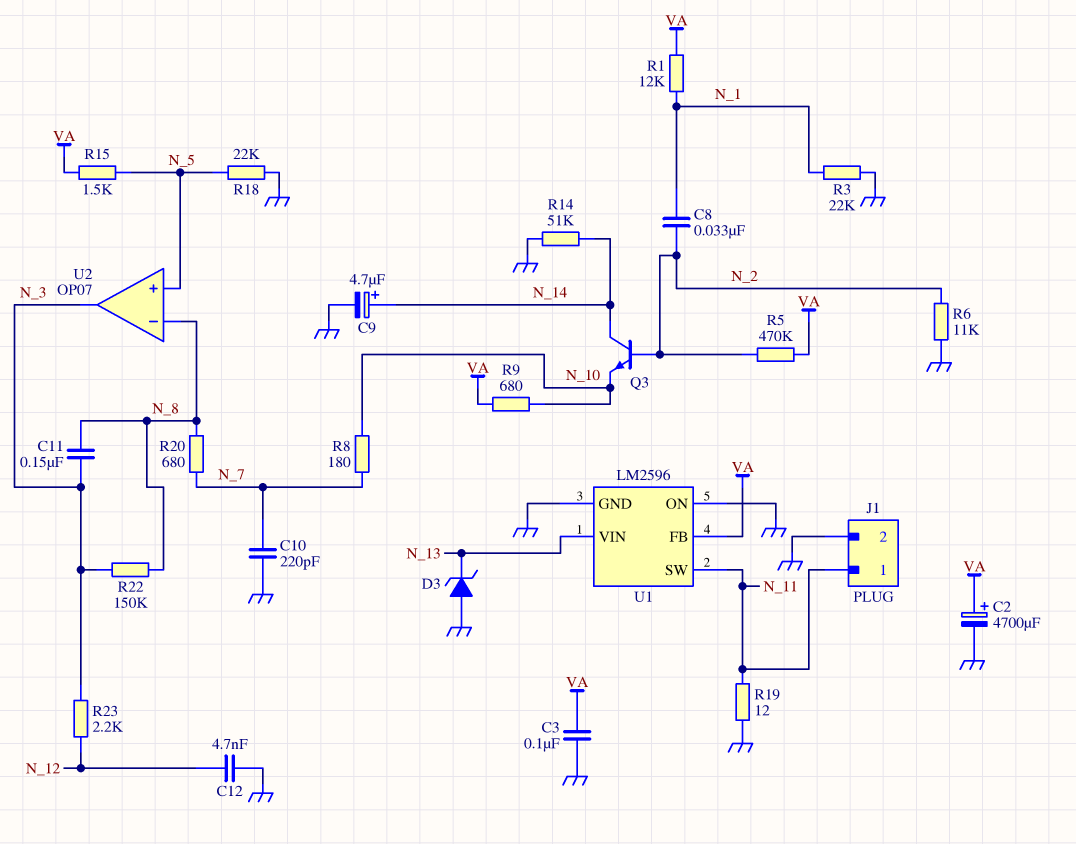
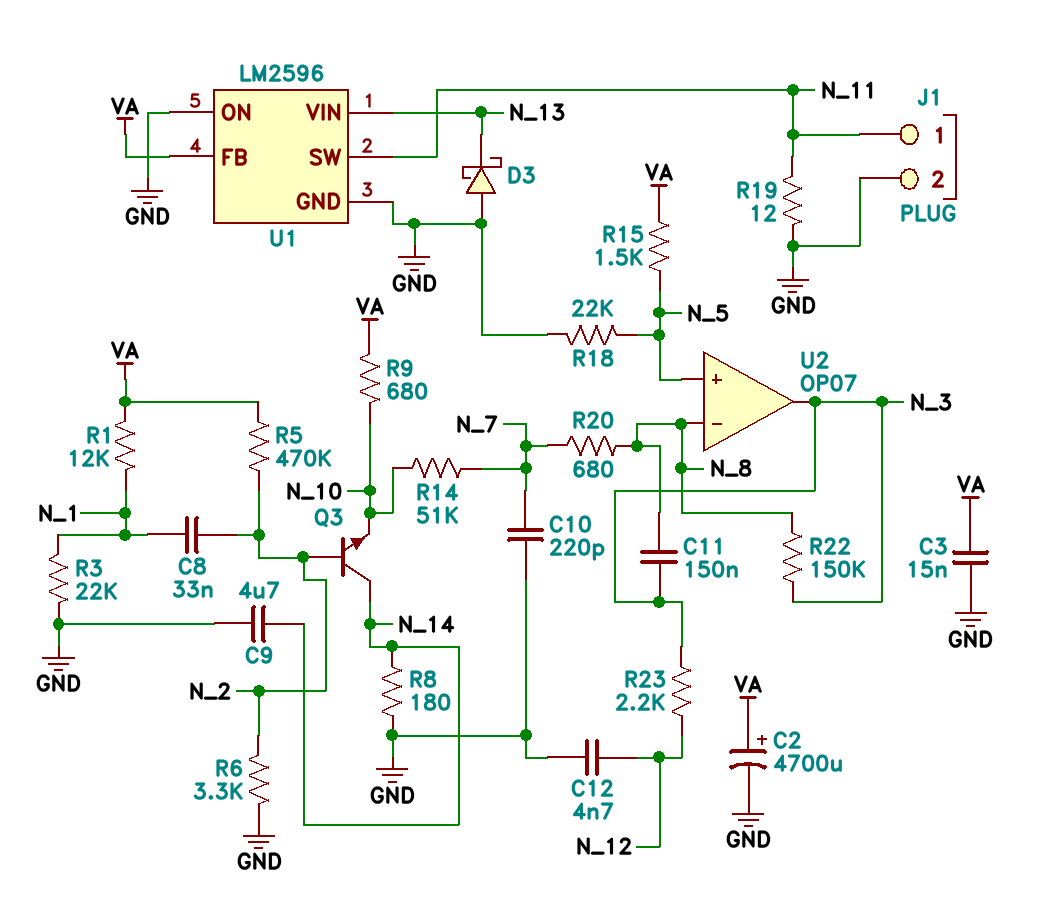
C3: 100nF (GND, VA) -> 15nF (GND, VA)
C9: 4.7uF (plus N_14, minus GND) -> 4.7uF (GND, N_14)
D3: zener (A GND, K N_13) -> schottky (A GND, K N_13)
R6: 11k (GND, N_2) -> 3.3k (GND, N_2)
R8: 180 (N_7, N_10) -> 180 (GND, N_14)
R14: 51k (GND, N_14) -> 51k (N_7, N_10)

